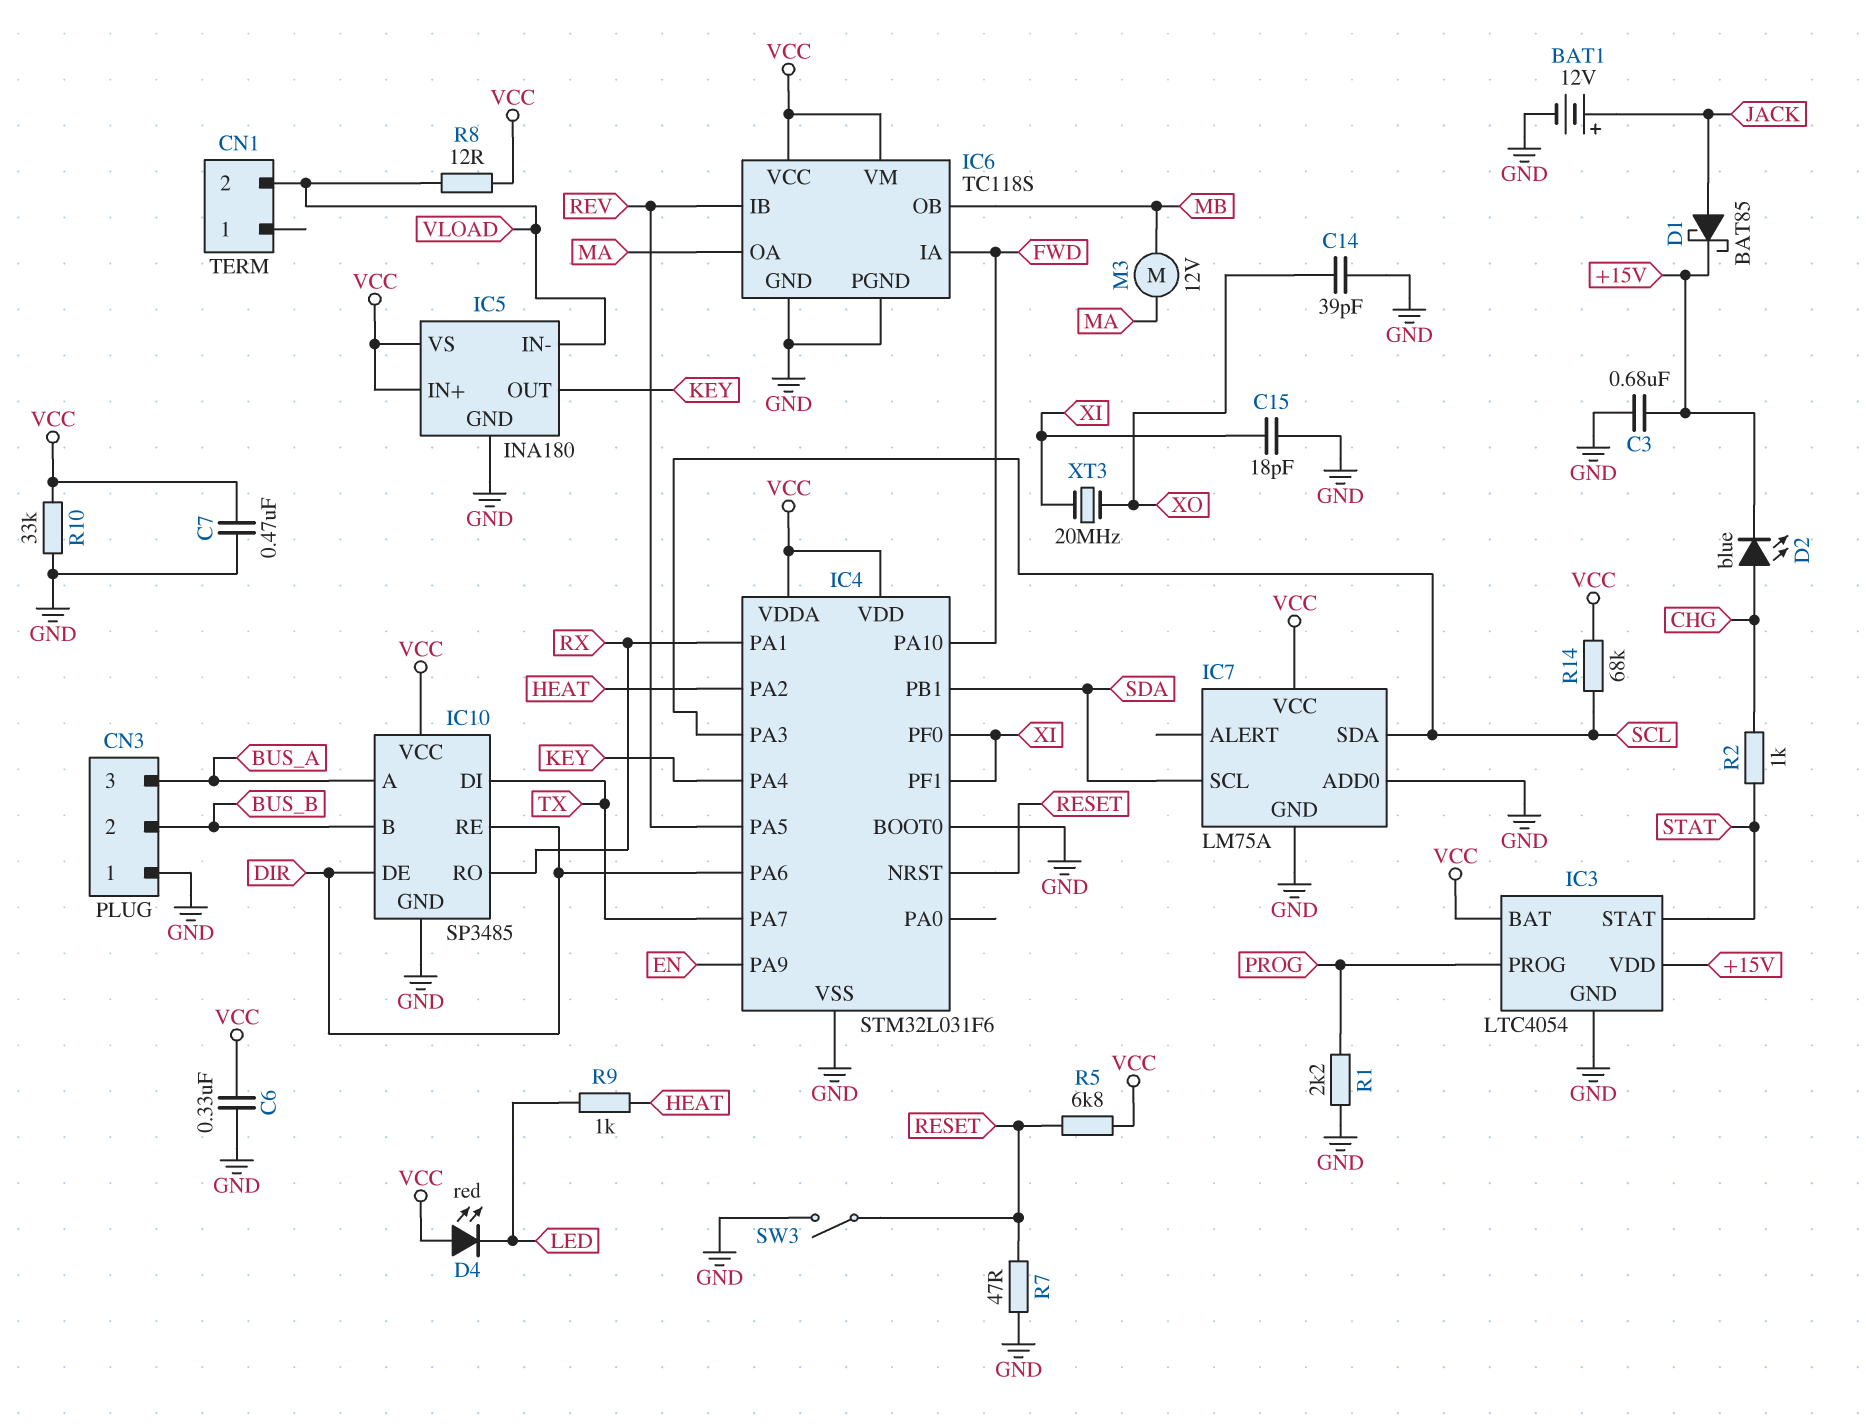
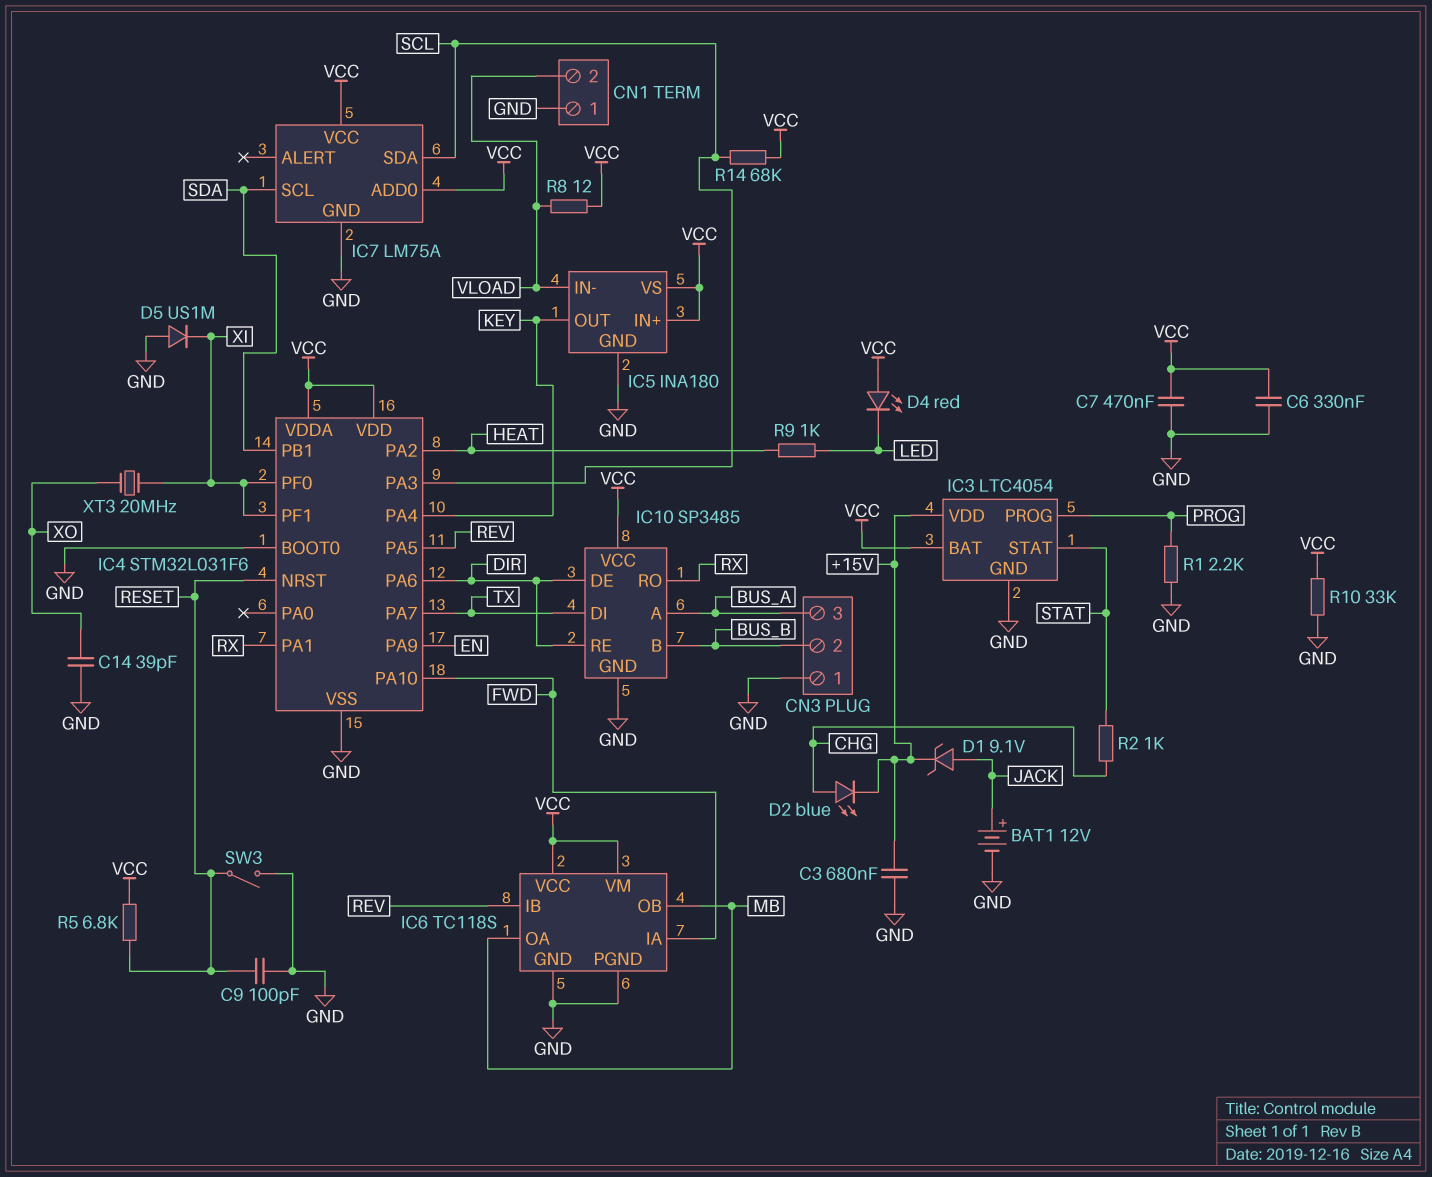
C9: none -> 100pF (GND, RESET)
C15: 18pF (GND, XI) -> none
CN1 pin 1: none -> GND
D1: schottky BAT85 (A JACK, K +15V) -> zener 9.1V (A JACK, K +15V)
D5: none -> diode US1M (A GND, K XI)
IC6 pin OA: MA -> MB
IC7 pin ADD0: GND -> VCC
M3: motor 12V (MA, MB) -> none
R7: 47 (GND, RESET) -> none

